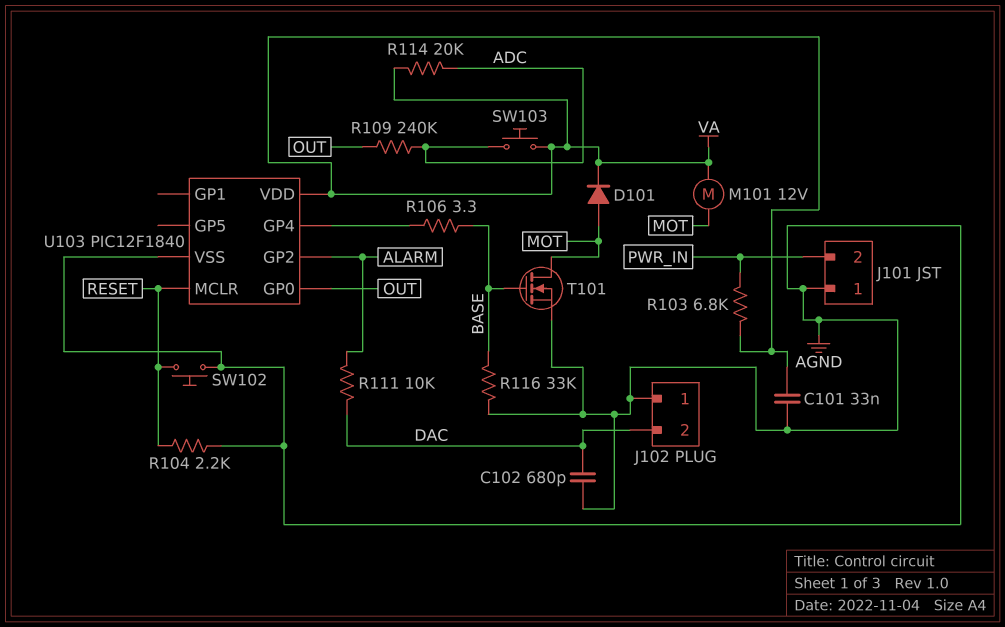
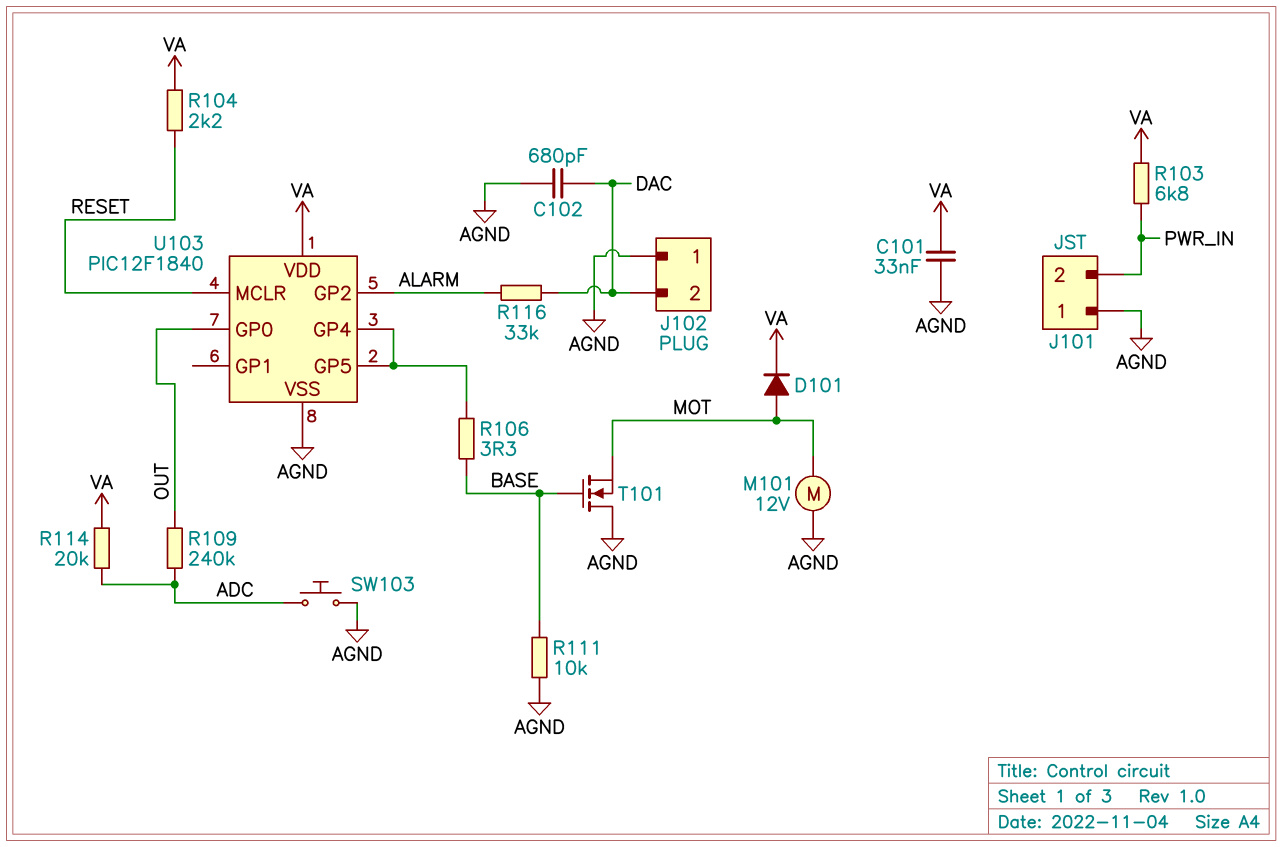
M101: motor 12V (MOT, VA) -> motor 12V (AGND, MOT)
R104: 2.2k (AGND, RESET) -> 2.2k (RESET, VA)
R111: 10k (ALARM, DAC) -> 10k (AGND, BASE)
R116: 33k (AGND, BASE) -> 33k (ALARM, DAC)
SW102: button (AGND, RESET) -> none
SW103: button (ADC, VA) -> button (ADC, AGND)
T101: NMOS (G BASE, D MOT, S AGND) -> NMOS (G BASE, D AGND, S MOT)
U103 pin GP5: none -> U103/GP4

